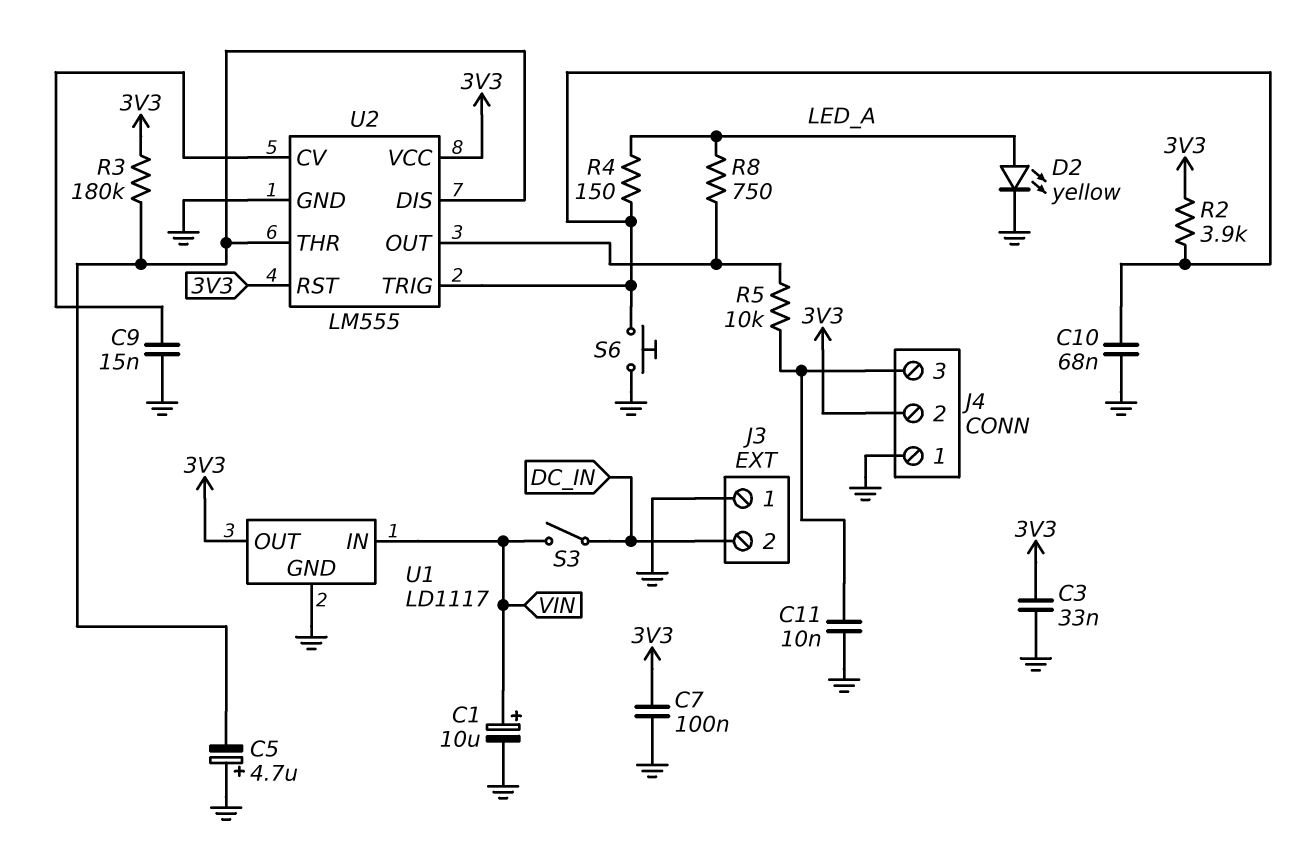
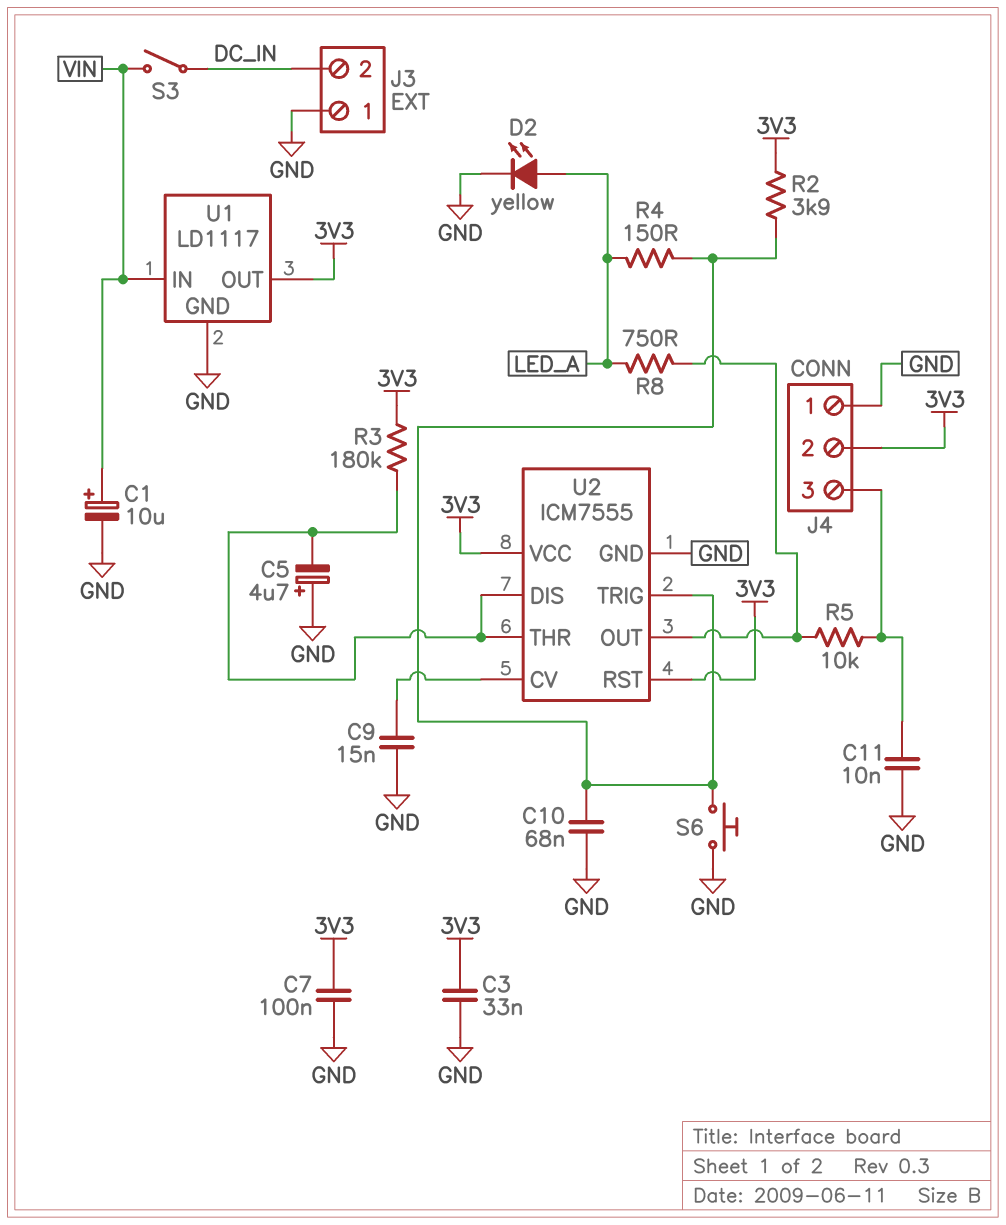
U2: LM555 -> ICM7555

